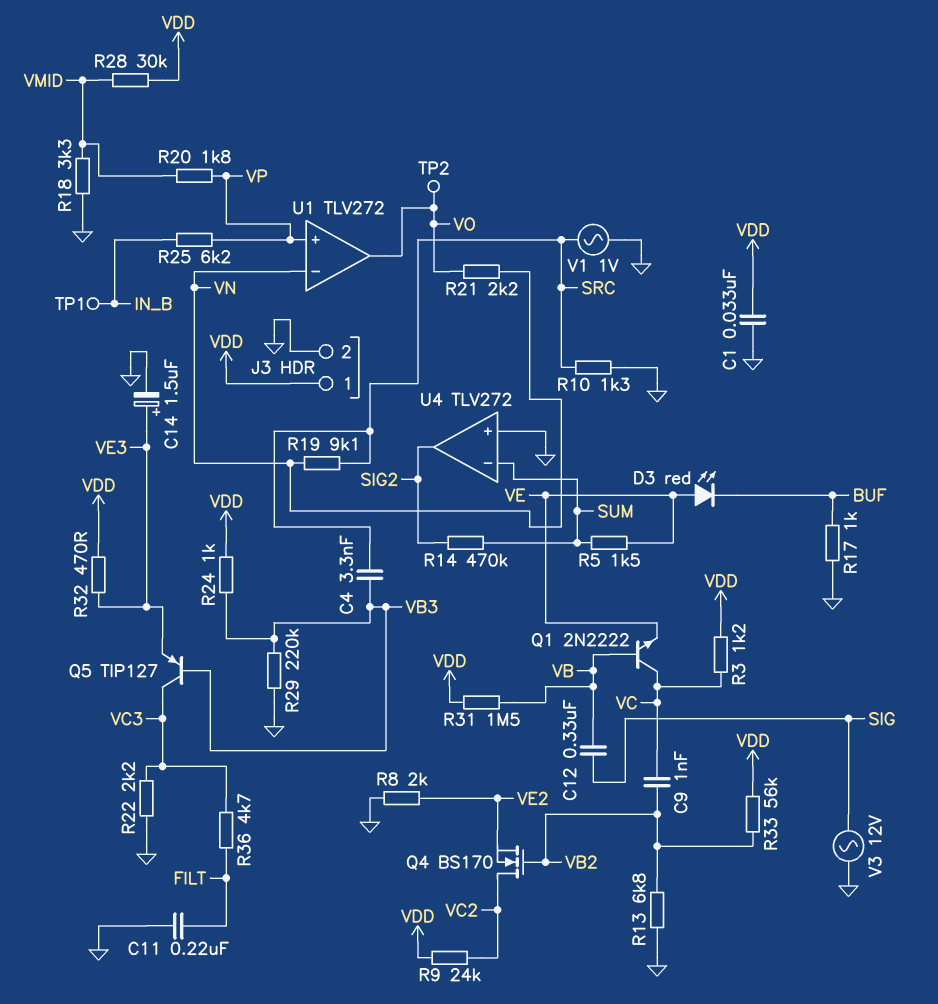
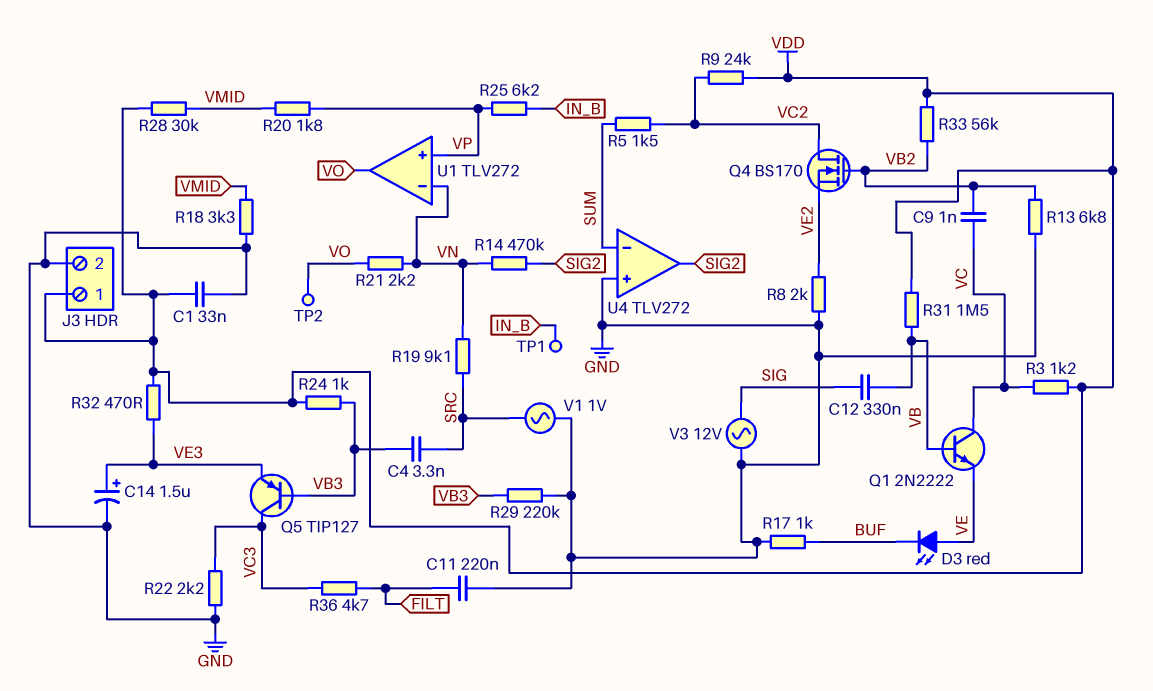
R5: 1.5k (SUM, VE) -> 1.5k (SUM, VC2)
R10: 1.3k (GND, SRC) -> none
R14: 470k (SIG2, SUM) -> 470k (SIG2, VN)

